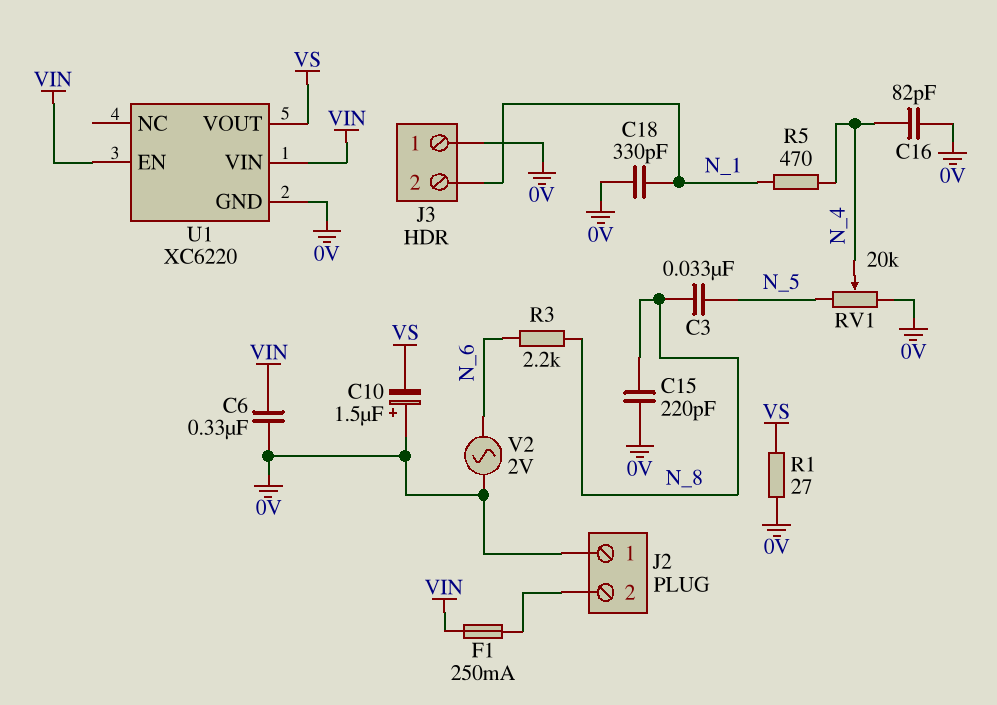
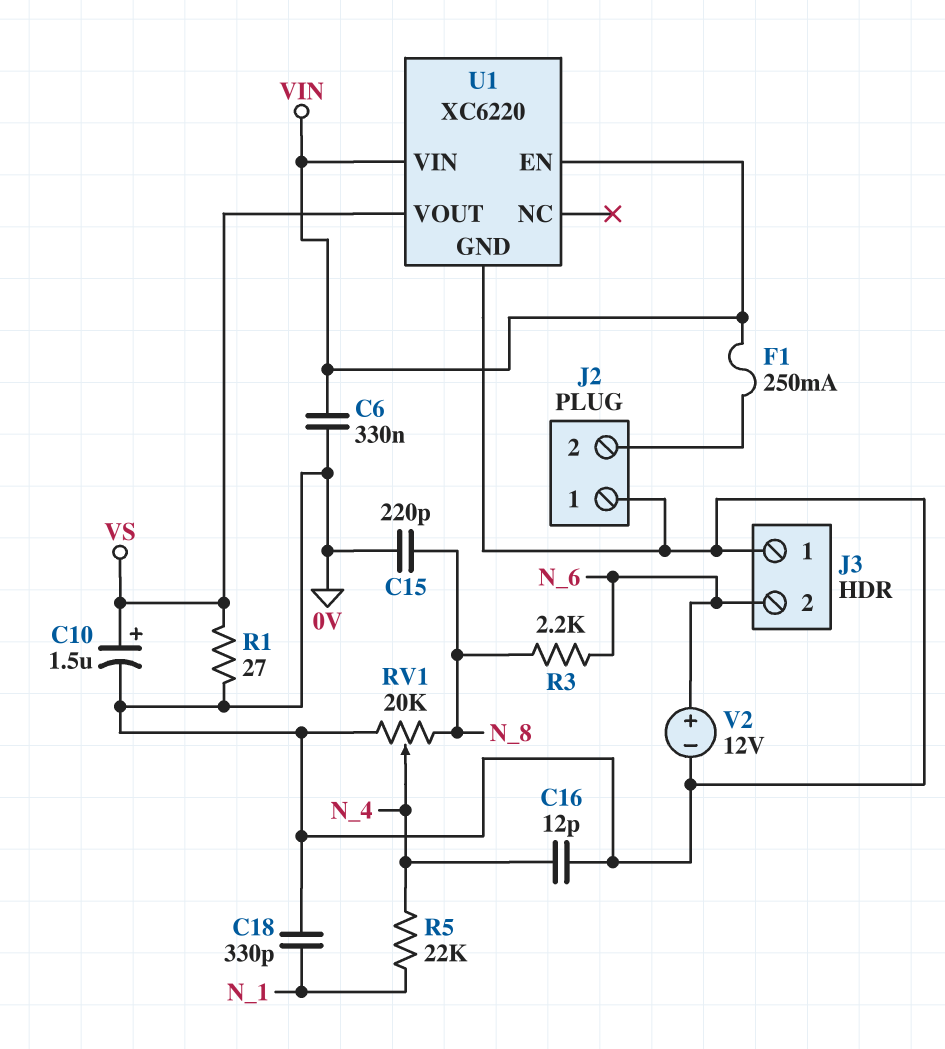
C3: 33nF (N_5, N_8) -> none
C10: 1.5uF (plus 0V, minus VS) -> 1.5uF (plus VS, minus 0V)
C16: 82pF (0V, N_4) -> 12pF (0V, N_4)
J3 pin 2: N_1 -> N_6
R5: 470 (N_1, N_4) -> 22k (N_1, N_4)
RV1: 20k (0V, N_5, wiper N_4) -> 20k (0V, N_8, wiper N_4)
V2: AC 2V (0V, N_6) -> 12V (plus N_6, minus 0V)

